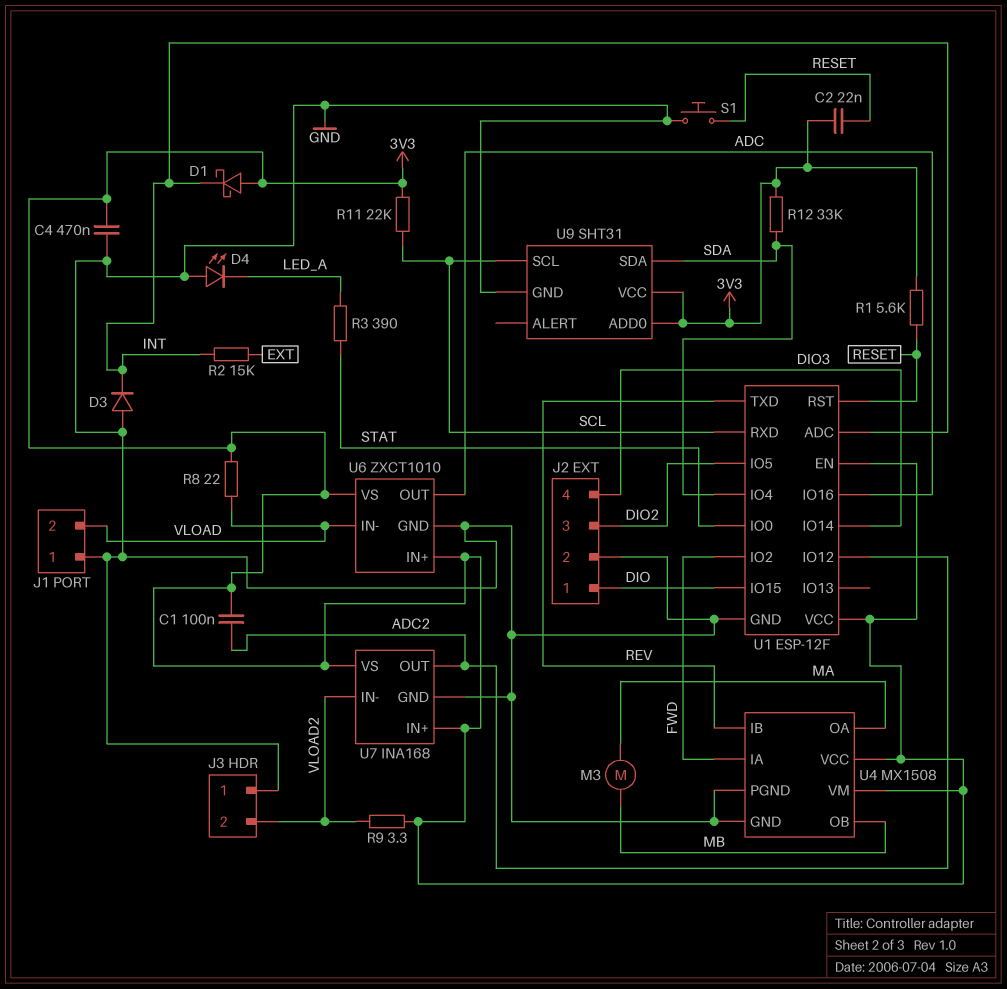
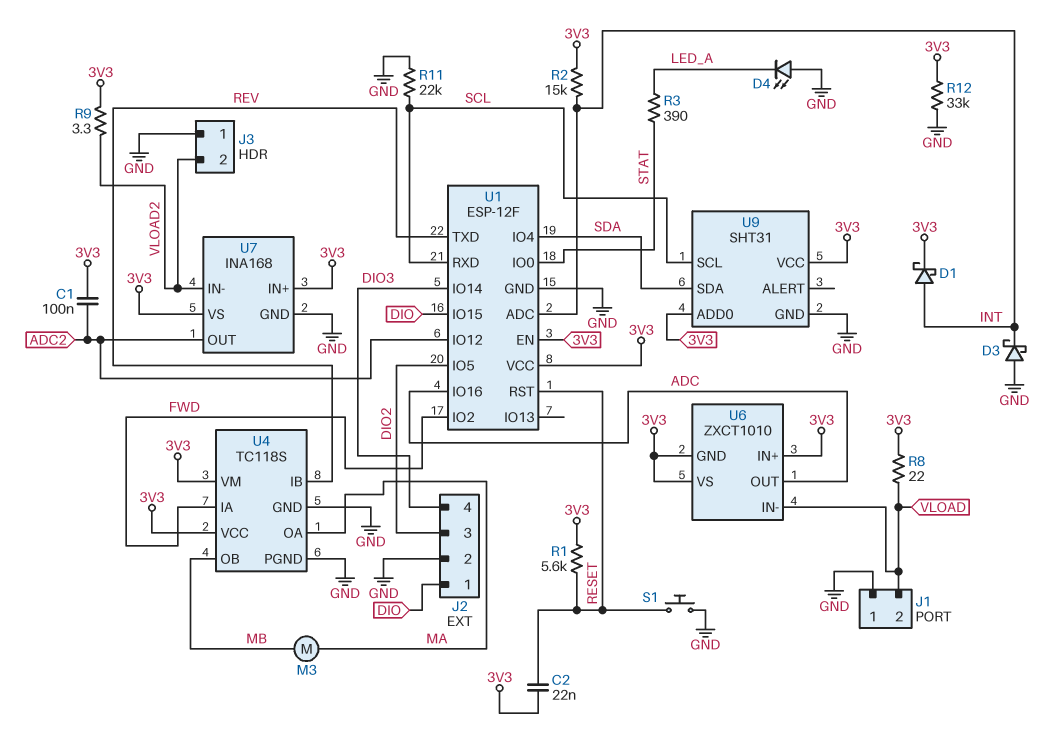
C4: 470nF (3V3, GND) -> none
D1: schottky (A 3V3, K INT) -> schottky (A INT, K 3V3)
D3: diode (A GND, K INT) -> schottky (A GND, K INT)
R2: 15k (EXT, INT) -> 15k (3V3, INT)
R11: 22k (3V3, SCL) -> 22k (GND, SCL)
R12: 33k (3V3, SDA) -> 33k (3V3, GND)
U4: MX1508 -> TC118S
U6 pin GND: GND -> 3V3

